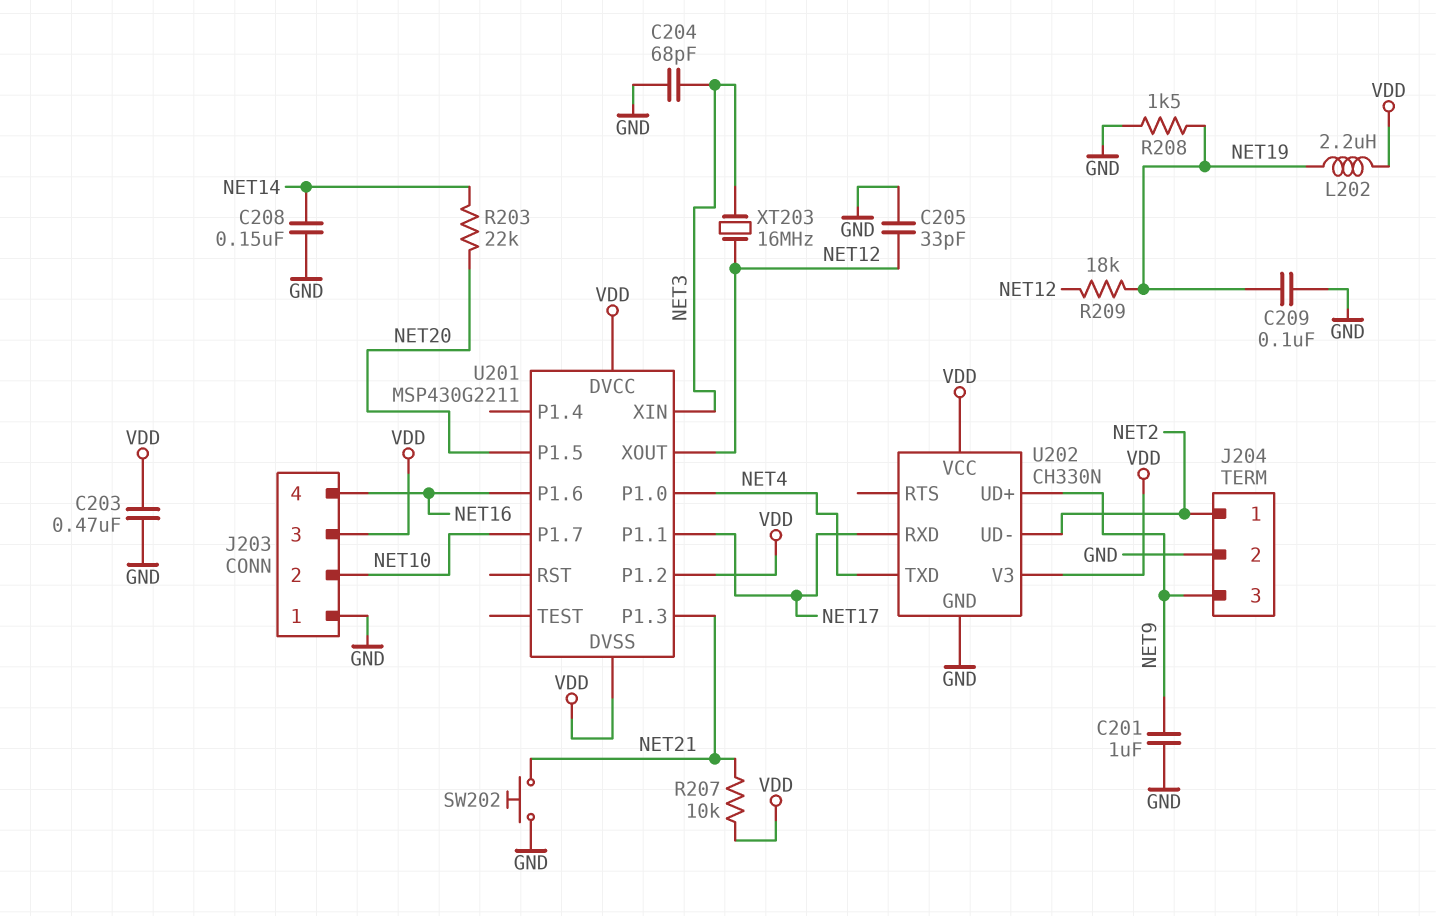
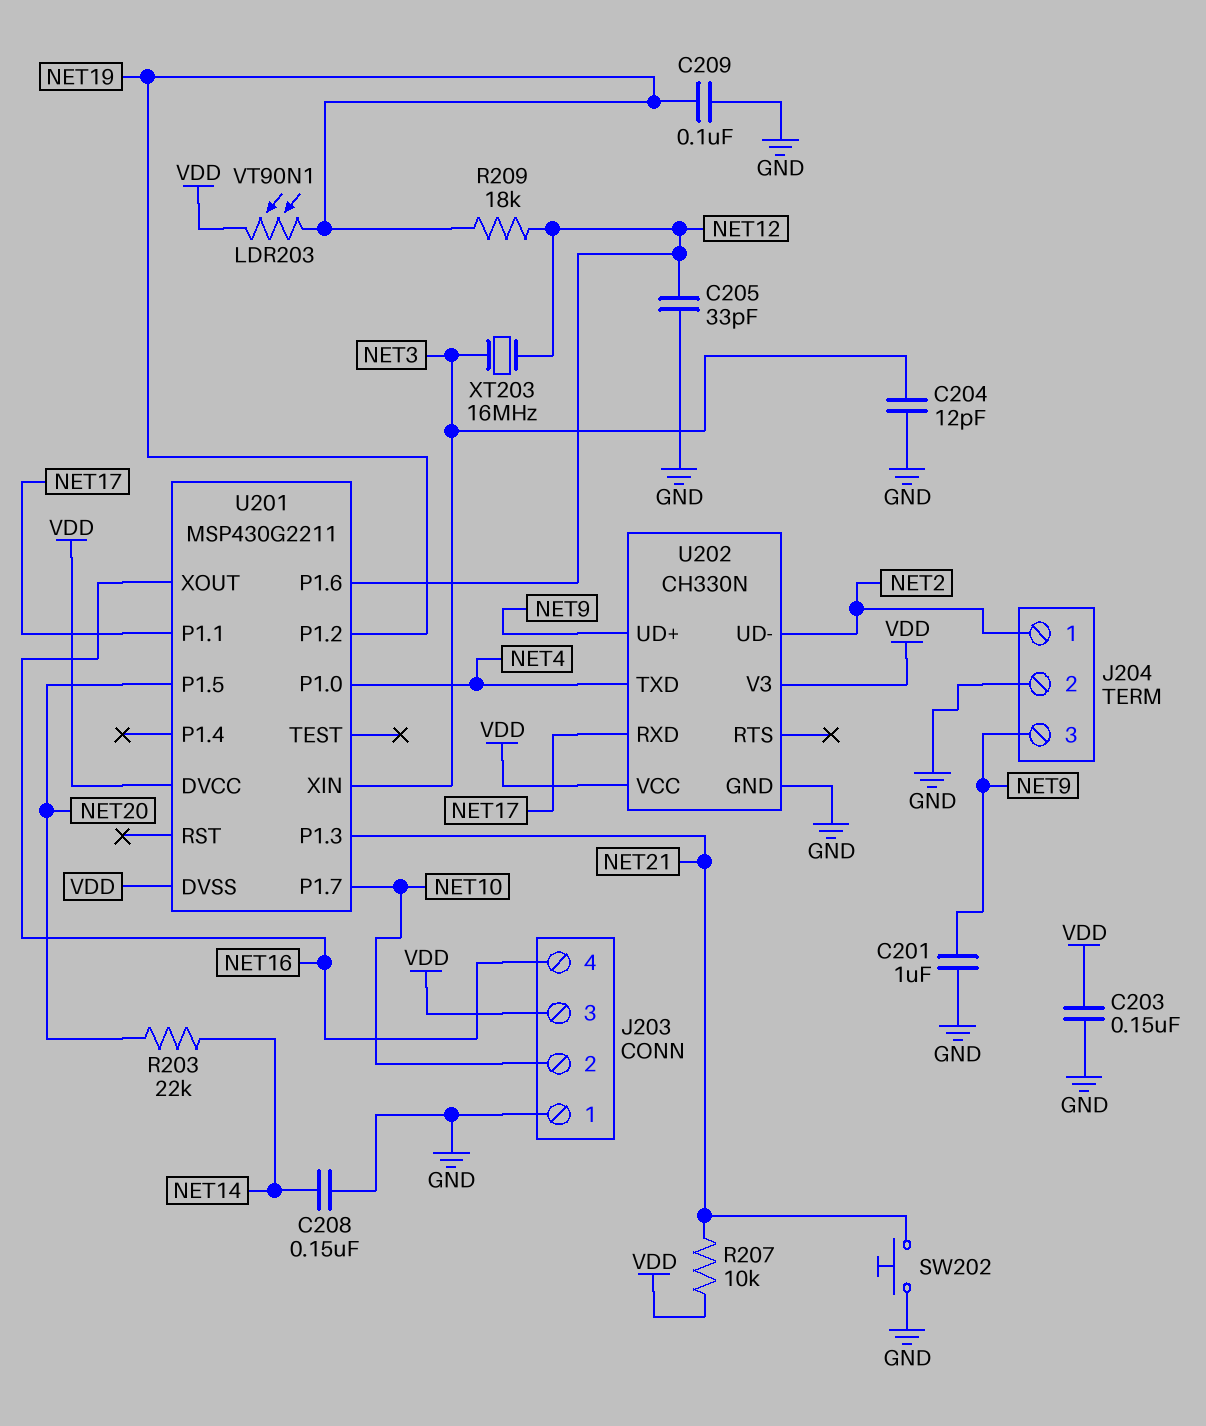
C203: 470nF (GND, VDD) -> 150nF (GND, VDD)
C204: 68pF (GND, NET3) -> 12pF (GND, NET3)
L202: 2.2uH (NET19, VDD) -> none
LDR203: none -> VT90N1 (NET19, VDD)
R208: 1.5k (GND, NET19) -> none
U201 pin P1.2: VDD -> NET19
U201 pin P1.6: NET16 -> NET12
U201 pin XOUT: NET12 -> NET16

